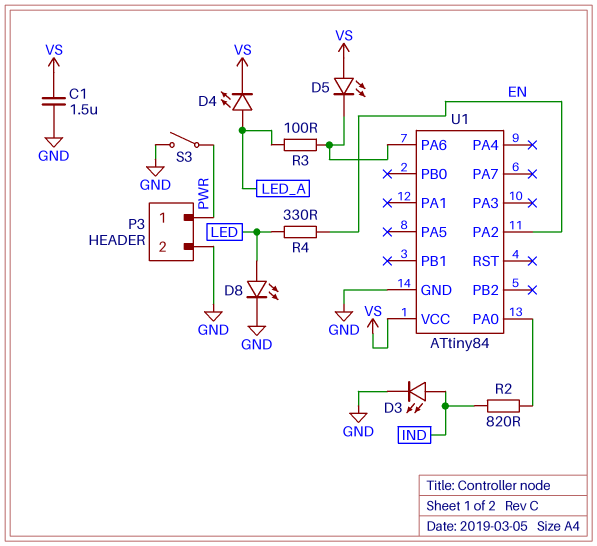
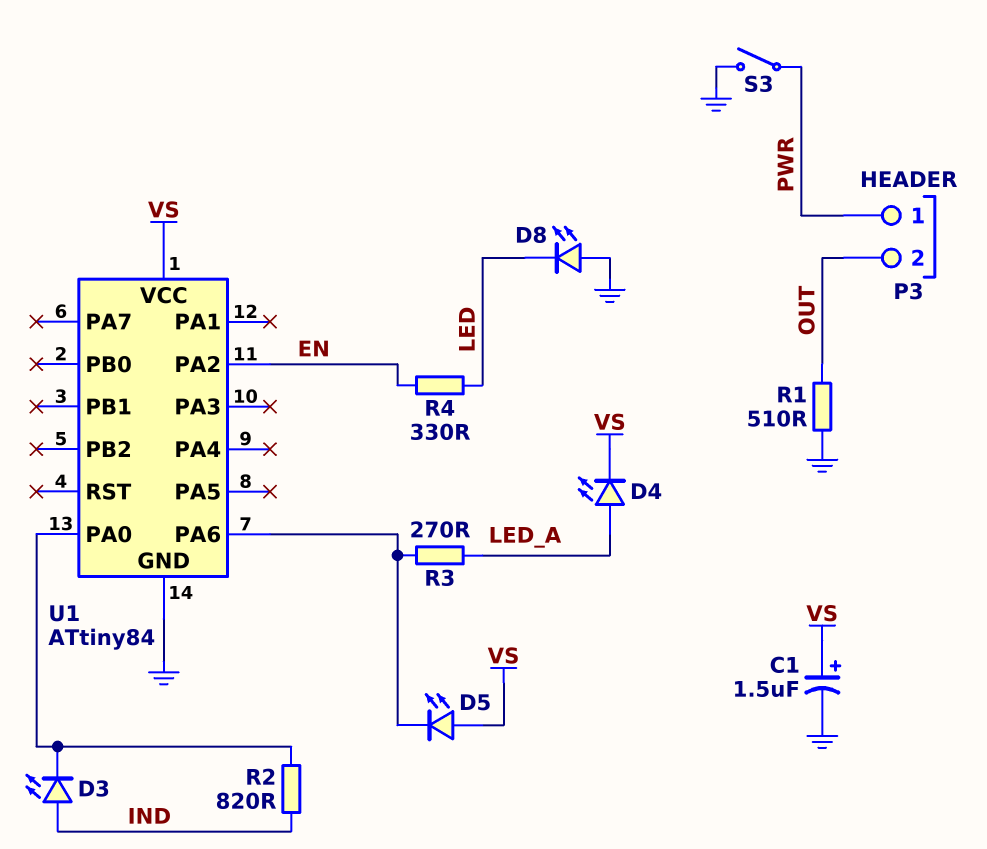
C1: 1.5uF (GND, VS) -> 1.5uF (plus VS, minus GND)
D3: LED (A IND, K GND) -> LED (A IND, K U1/PA0)
D8: LED (A LED, K GND) -> LED (A GND, K LED)
P3 pin 2: GND -> OUT
R1: none -> 510 (GND, OUT)
R3: 100 (LED_A, U1/PA6) -> 270 (LED_A, U1/PA6)

